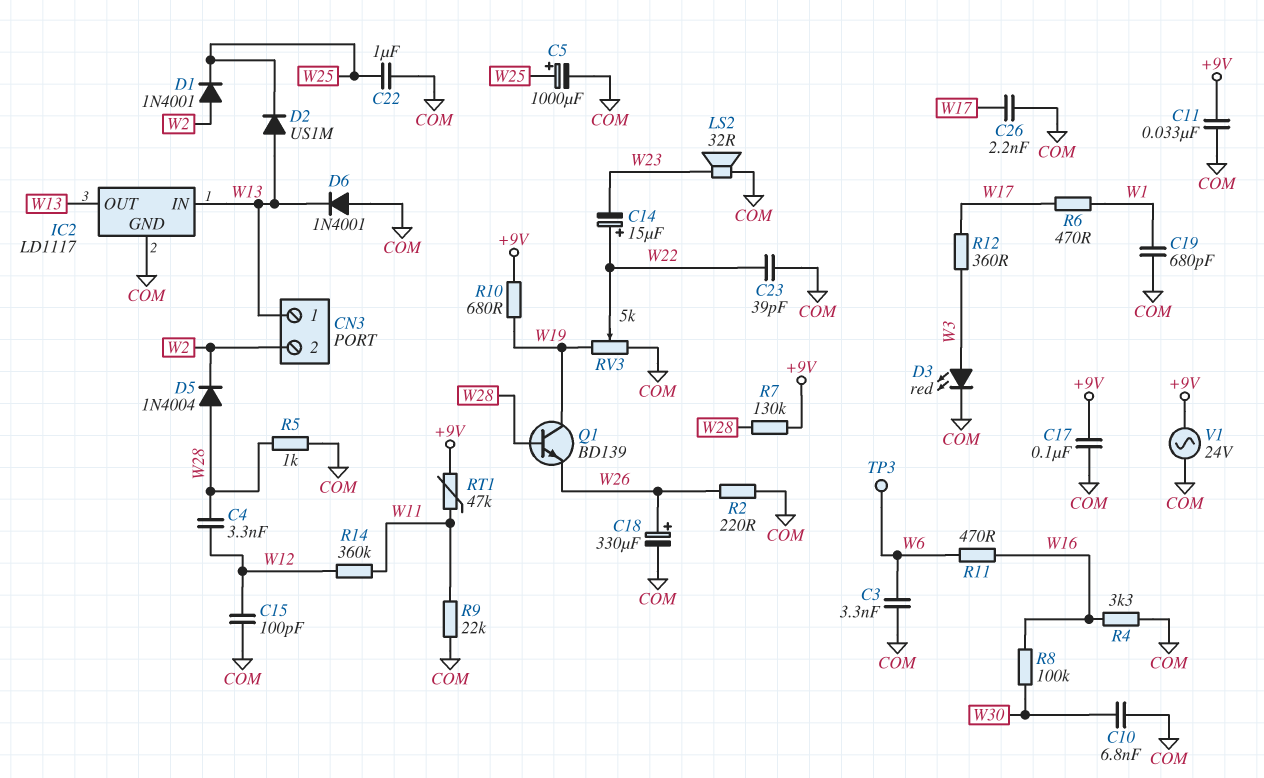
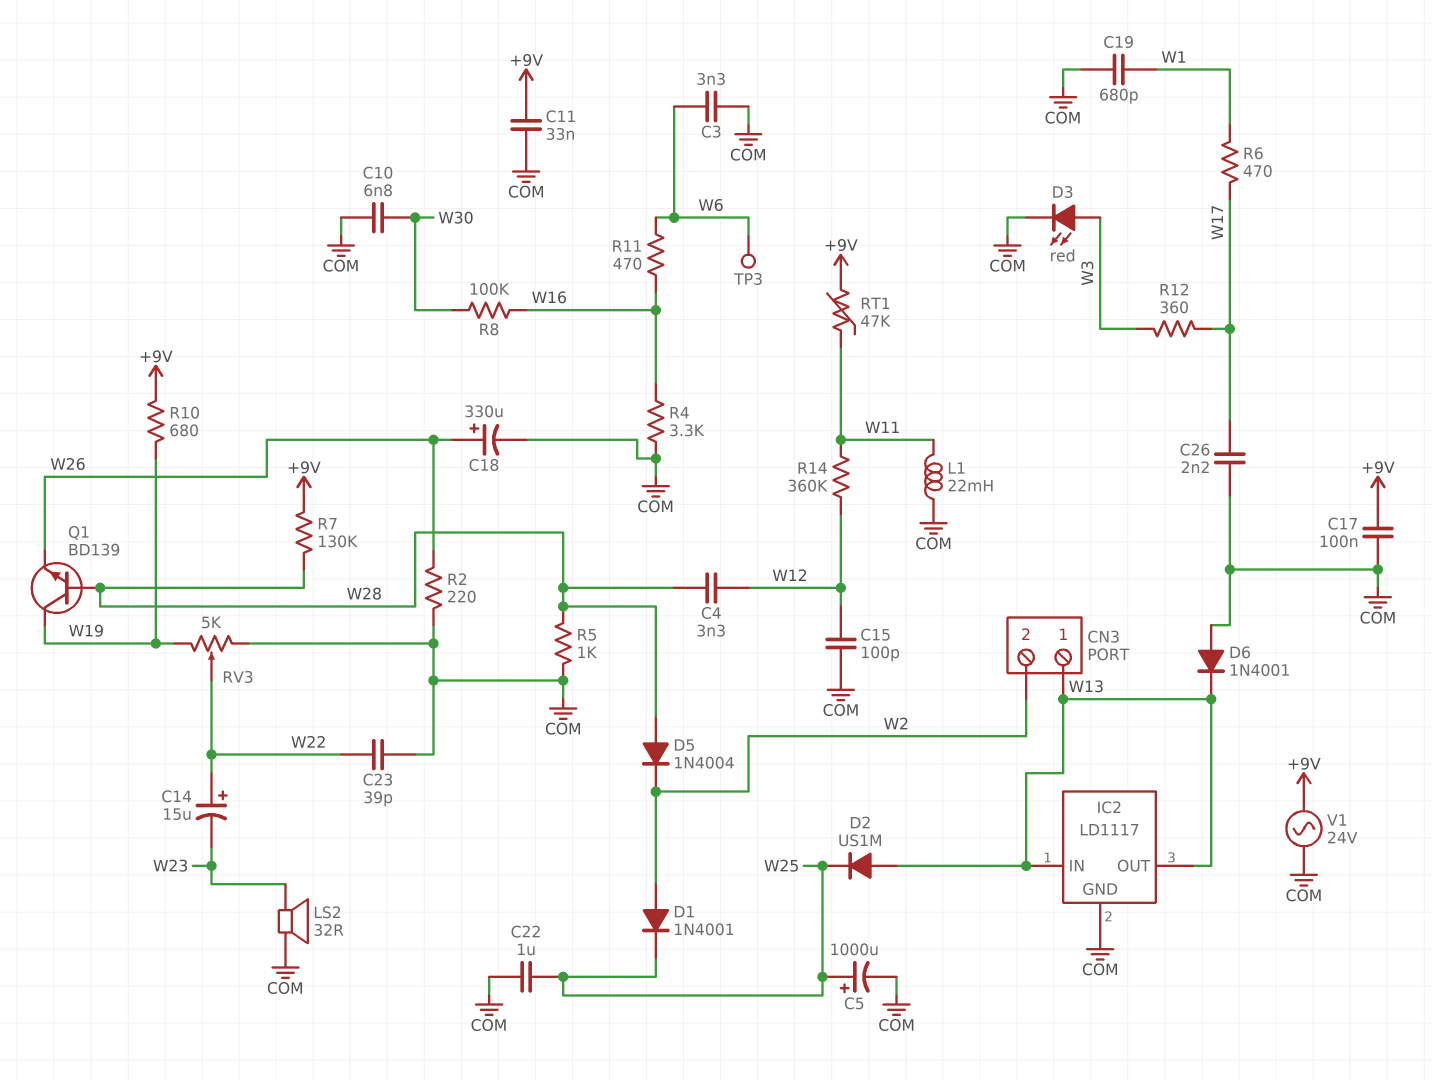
L1: none -> 22mH (COM, W11)
R9: 22k (COM, W11) -> none

